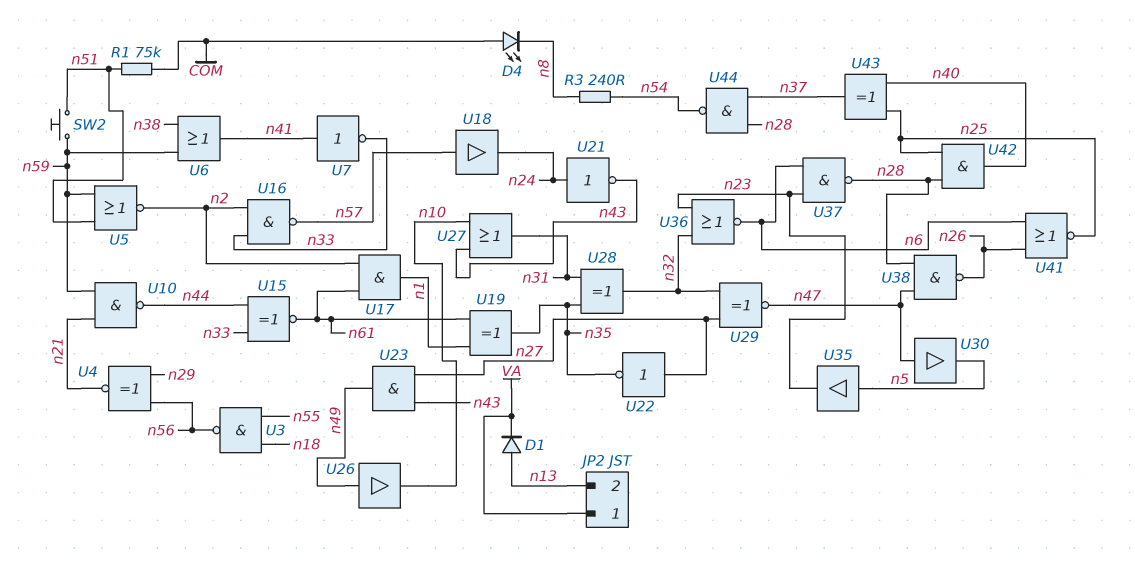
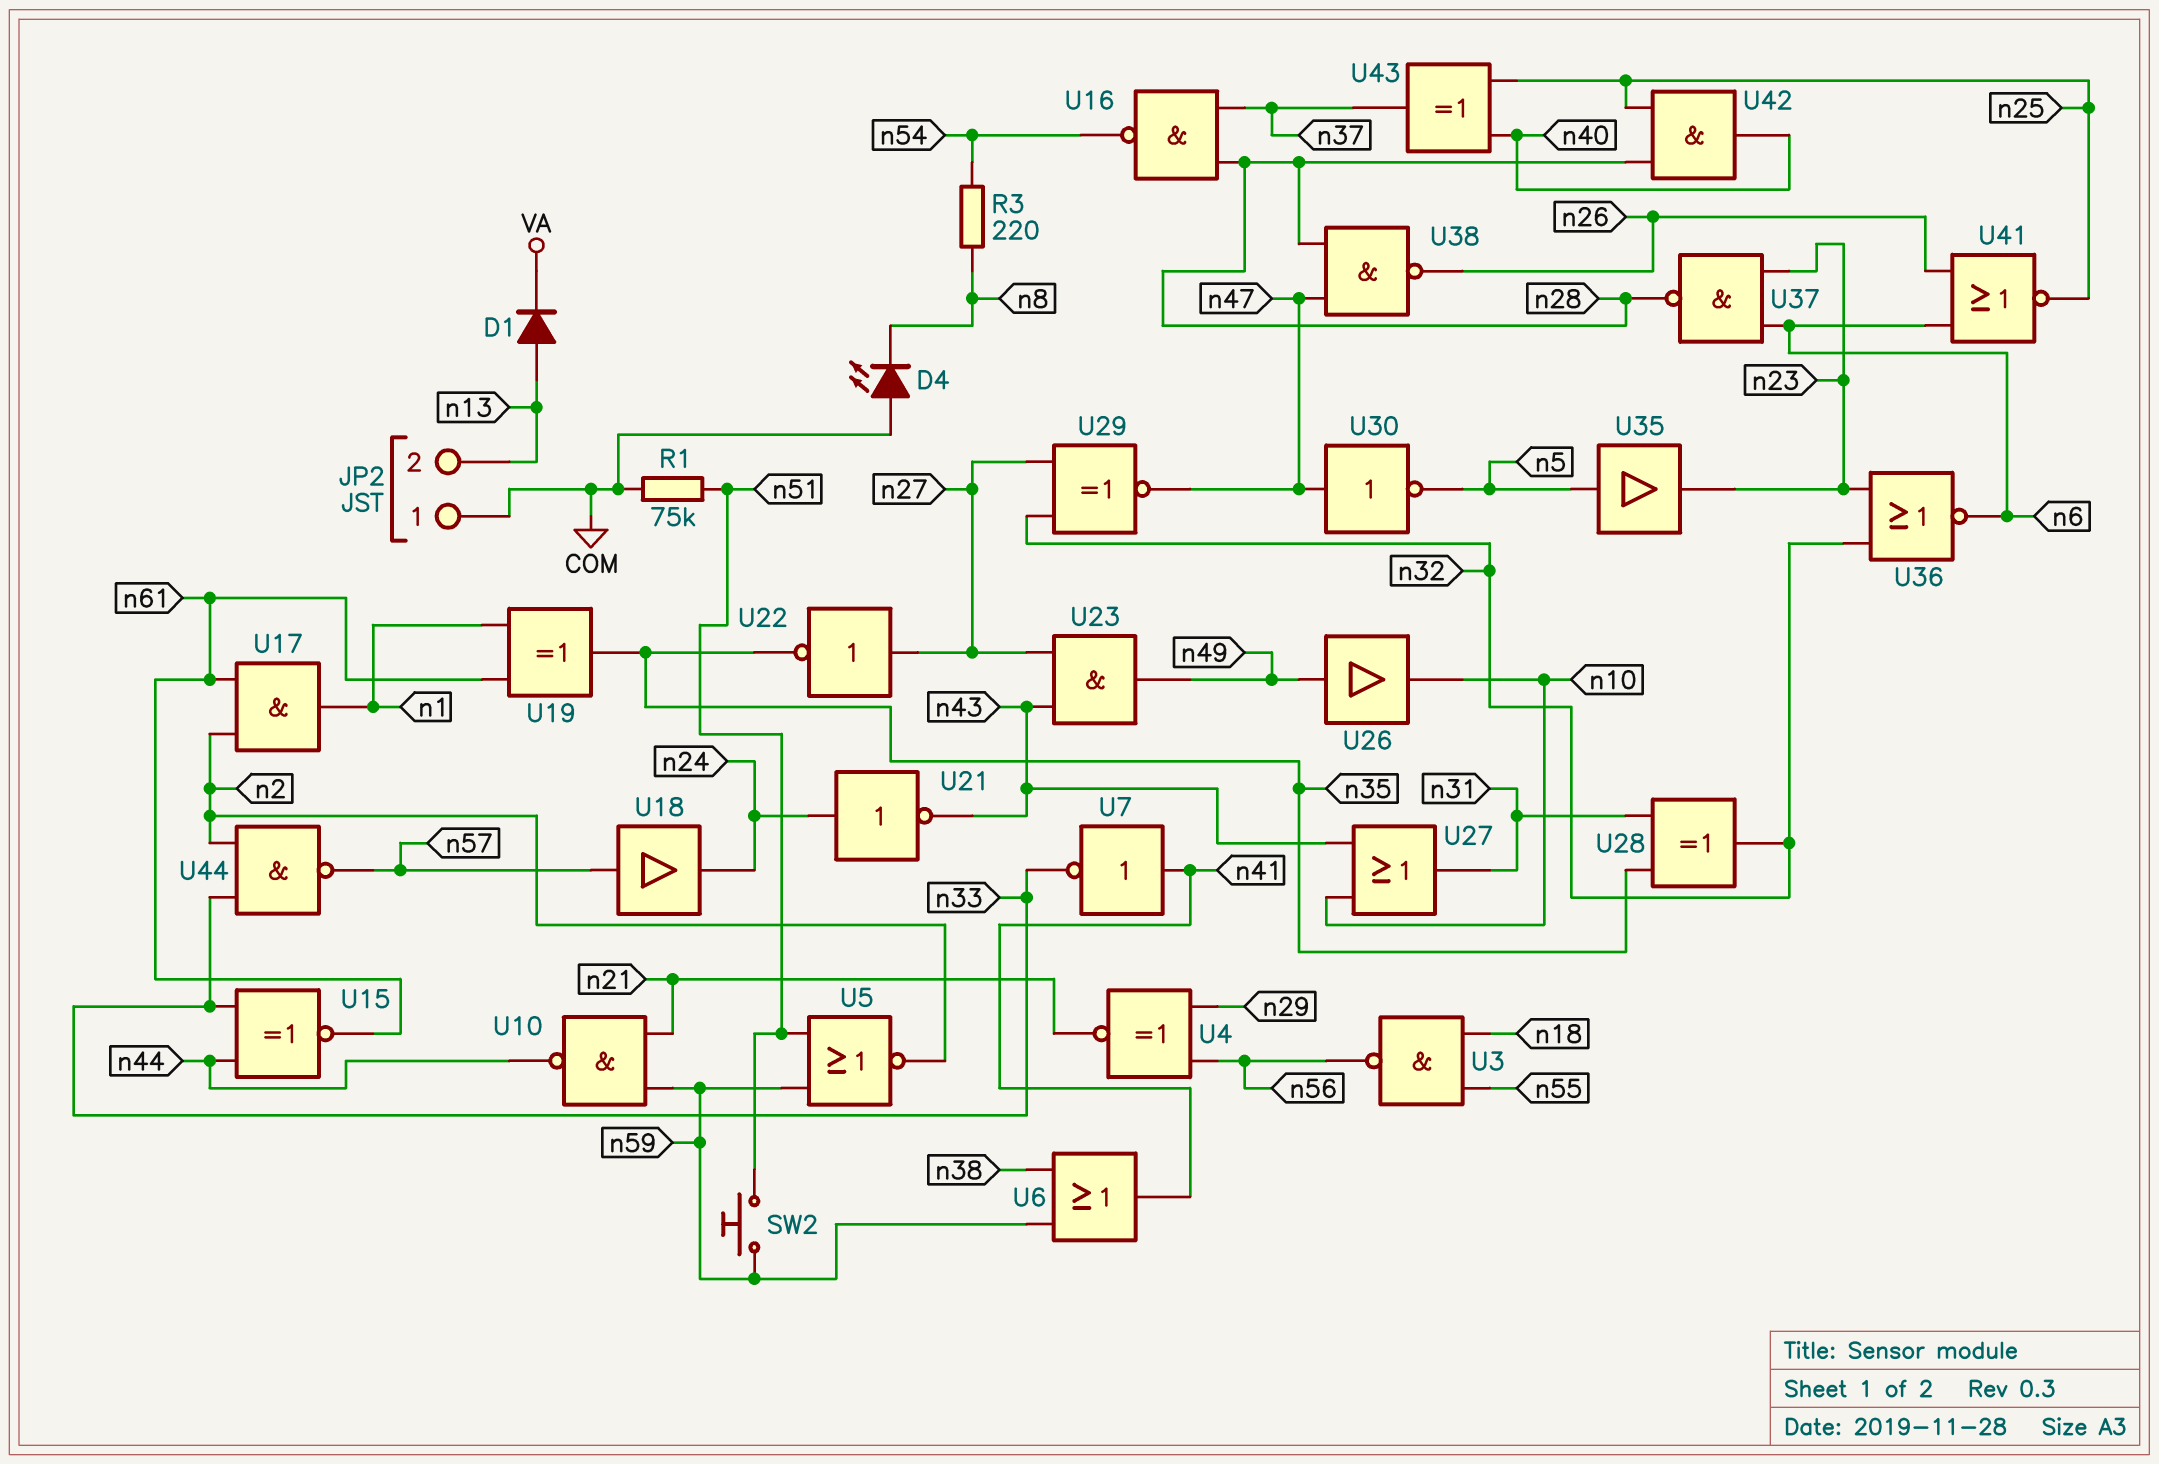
JP2 pin 1: VA -> COM
R3: 240 (n8, n54) -> 220 (n8, n54)
U16: NAND (in n2, in n33, out n57) -> NAND (in n28, in n37, out n54)
U30: buffer (in n47, out n5) -> NOT (in n47, out n5)
U44: NAND (in n28, in n37, out n54) -> NAND (in n2, in n33, out n57)

